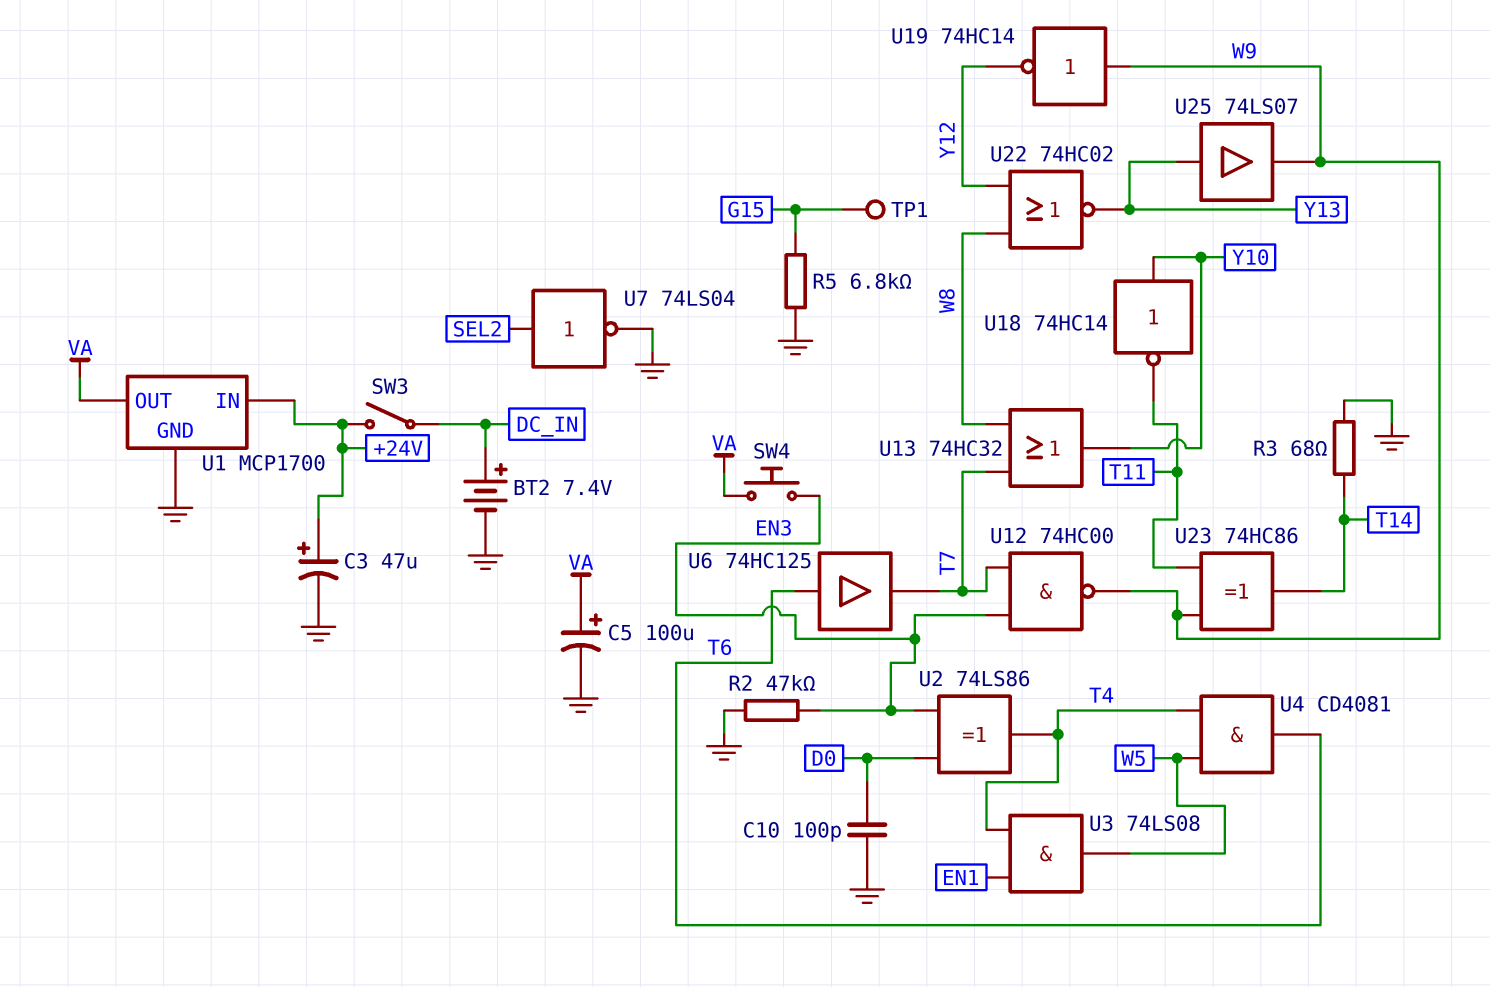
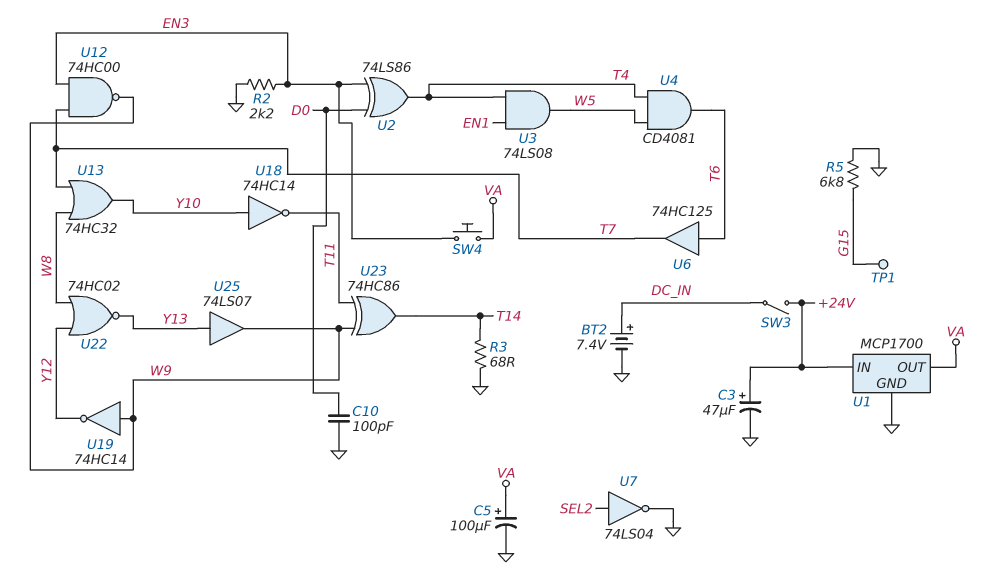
R2: 47k (EN3, GND) -> 2.2k (EN3, GND)

